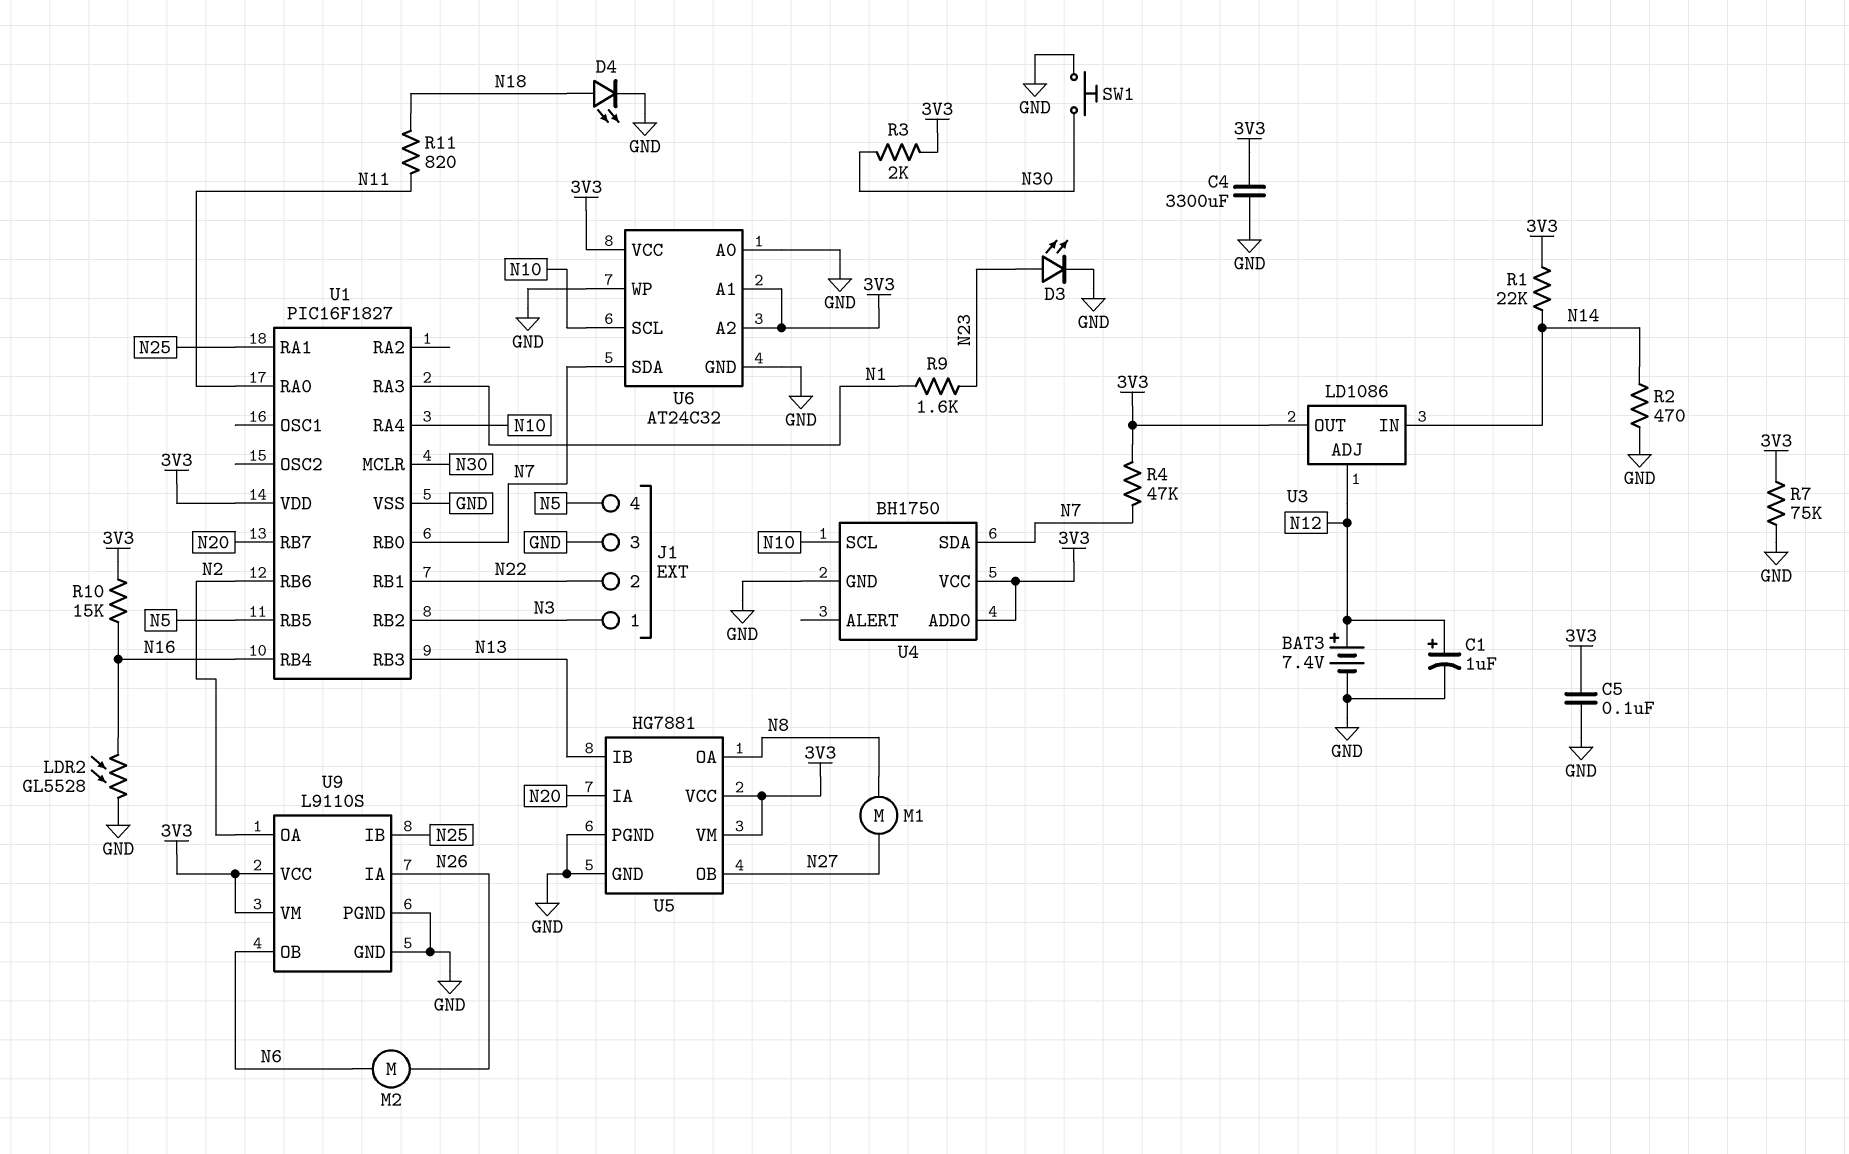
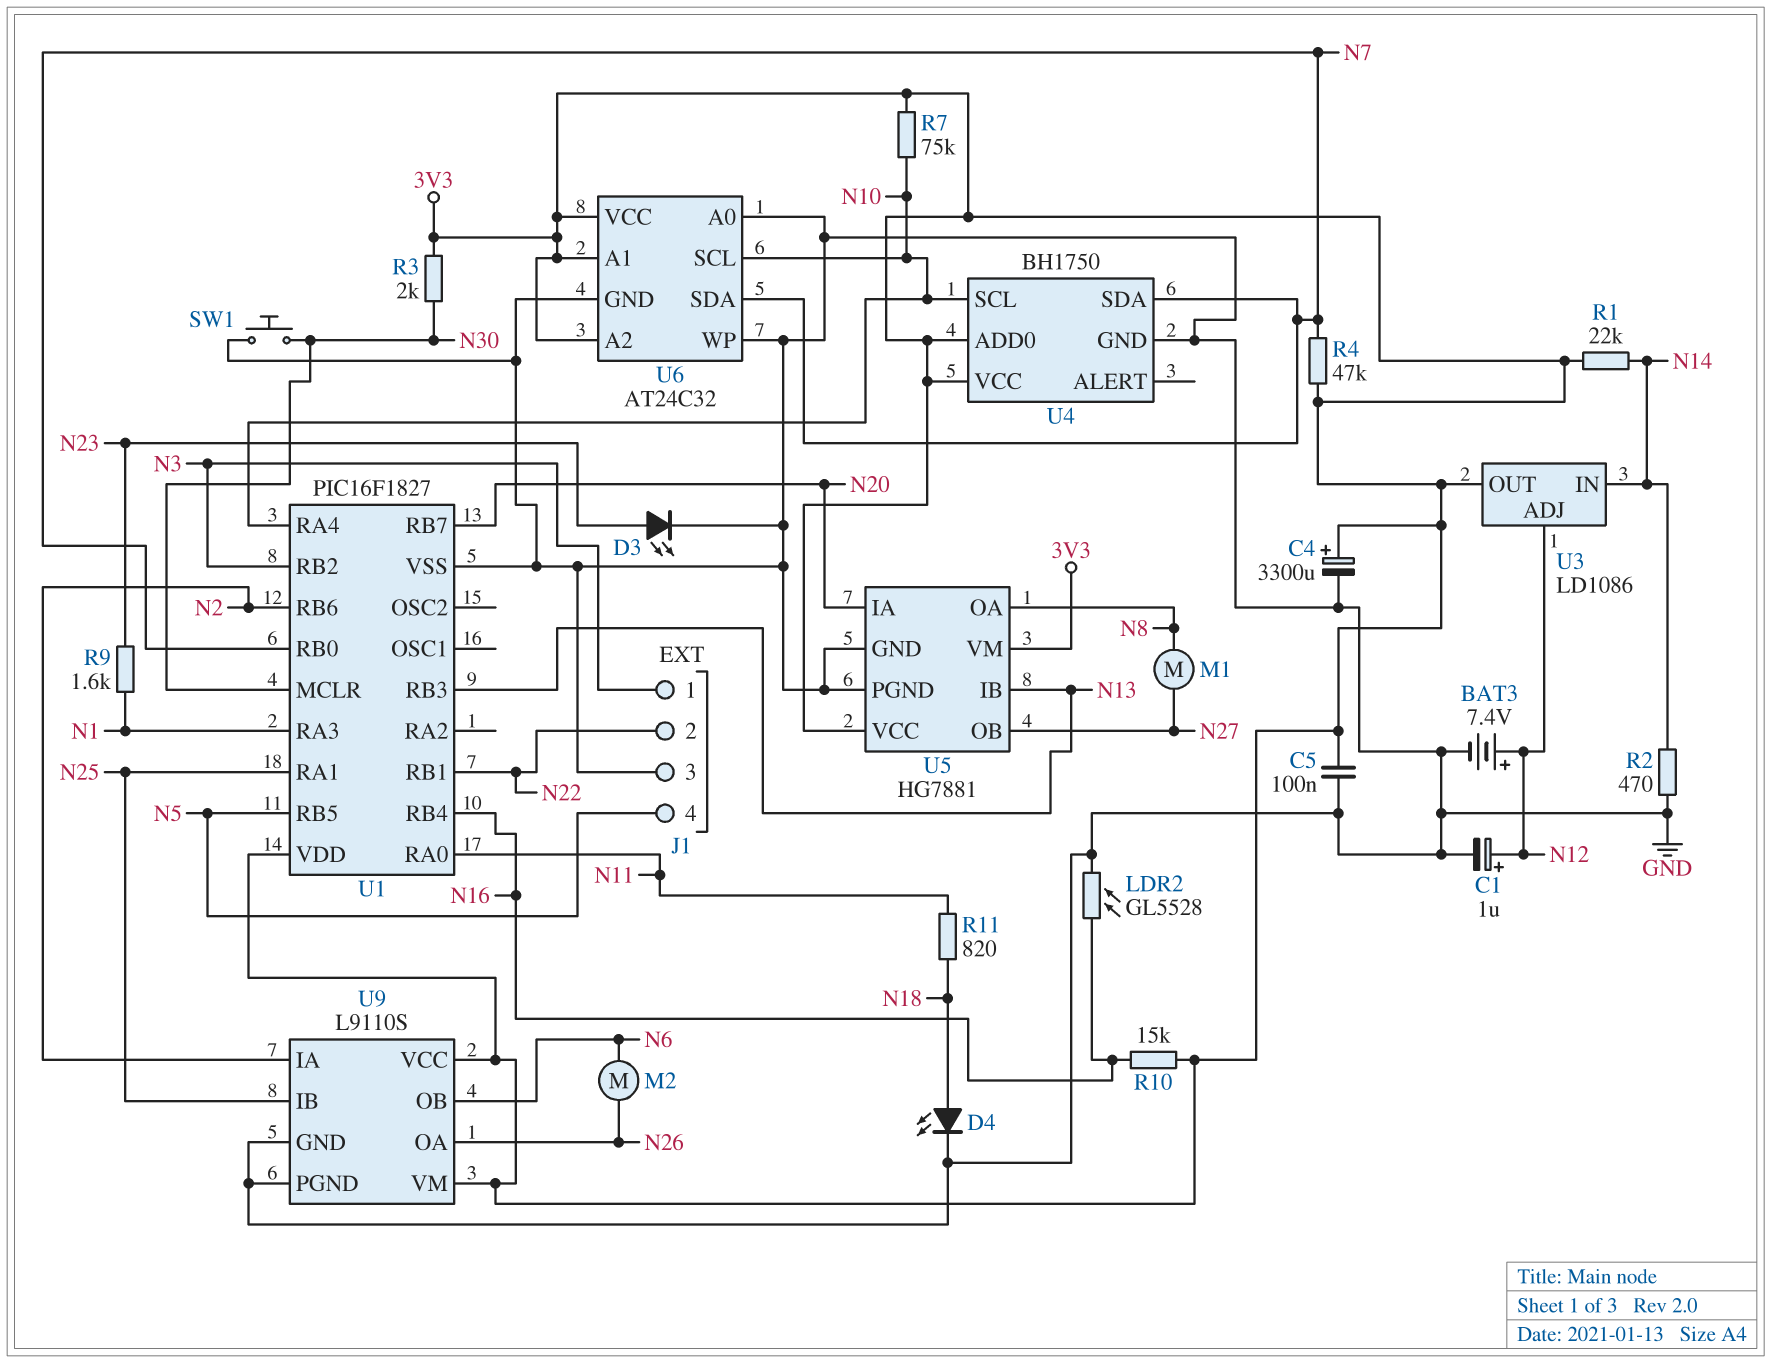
C4: 3300uF (3V3, GND) -> 3300uF (plus 3V3, minus GND)
R7: 75k (3V3, GND) -> 75k (3V3, N10)
U9 pin IA: N26 -> N2
U9 pin OA: N2 -> N26

